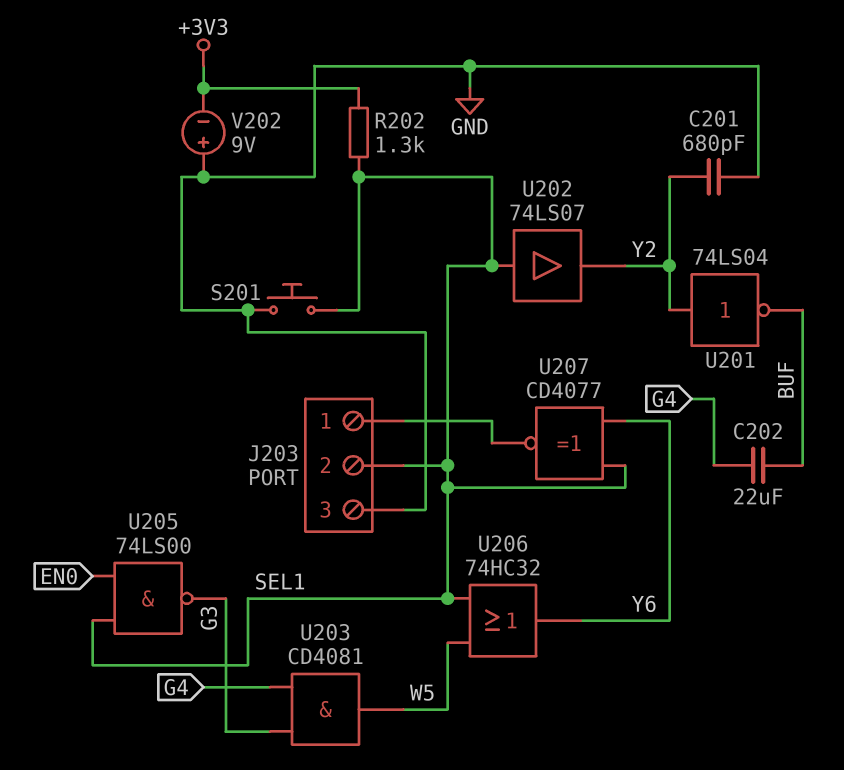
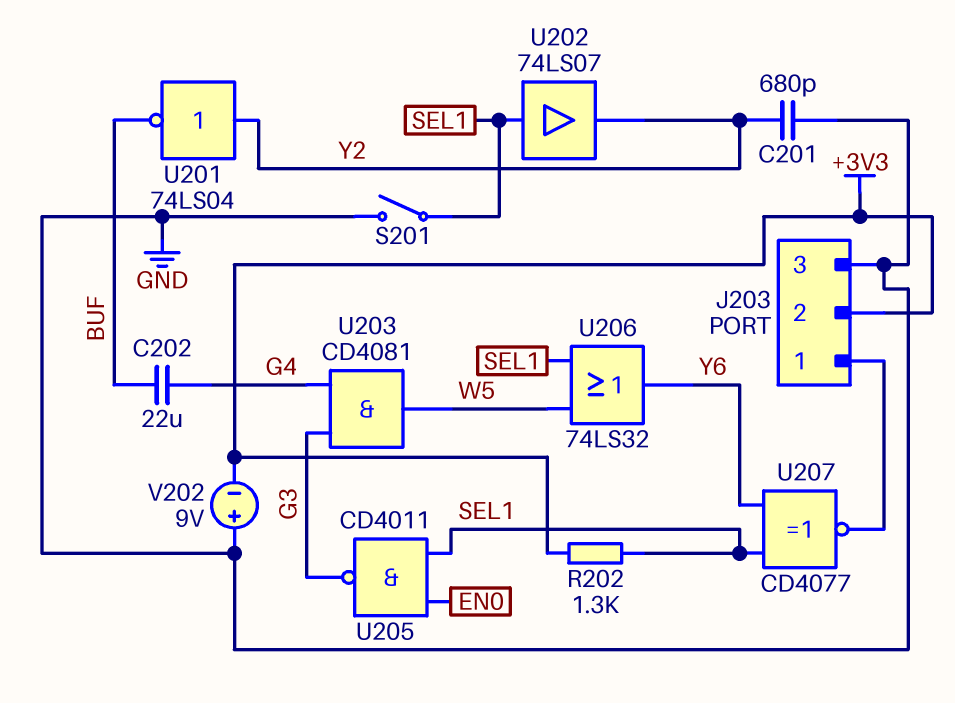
J203 pin 2: SEL1 -> +3V3
S201: button (GND, SEL1) -> switch (GND, SEL1)
U205: NAND 74LS00 (in EN0, in SEL1, out G3) -> NAND CD4011 (in EN0, in SEL1, out G3)
U206: OR 74HC32 (in SEL1, in W5, out Y6) -> OR 74LS32 (in SEL1, in W5, out Y6)

